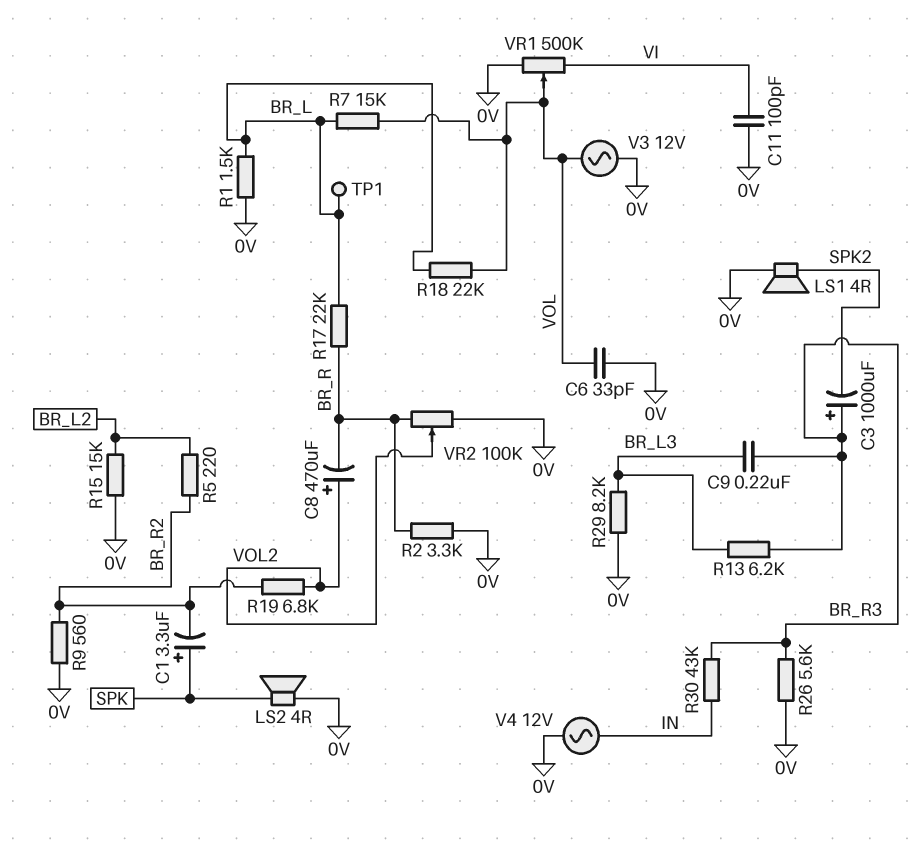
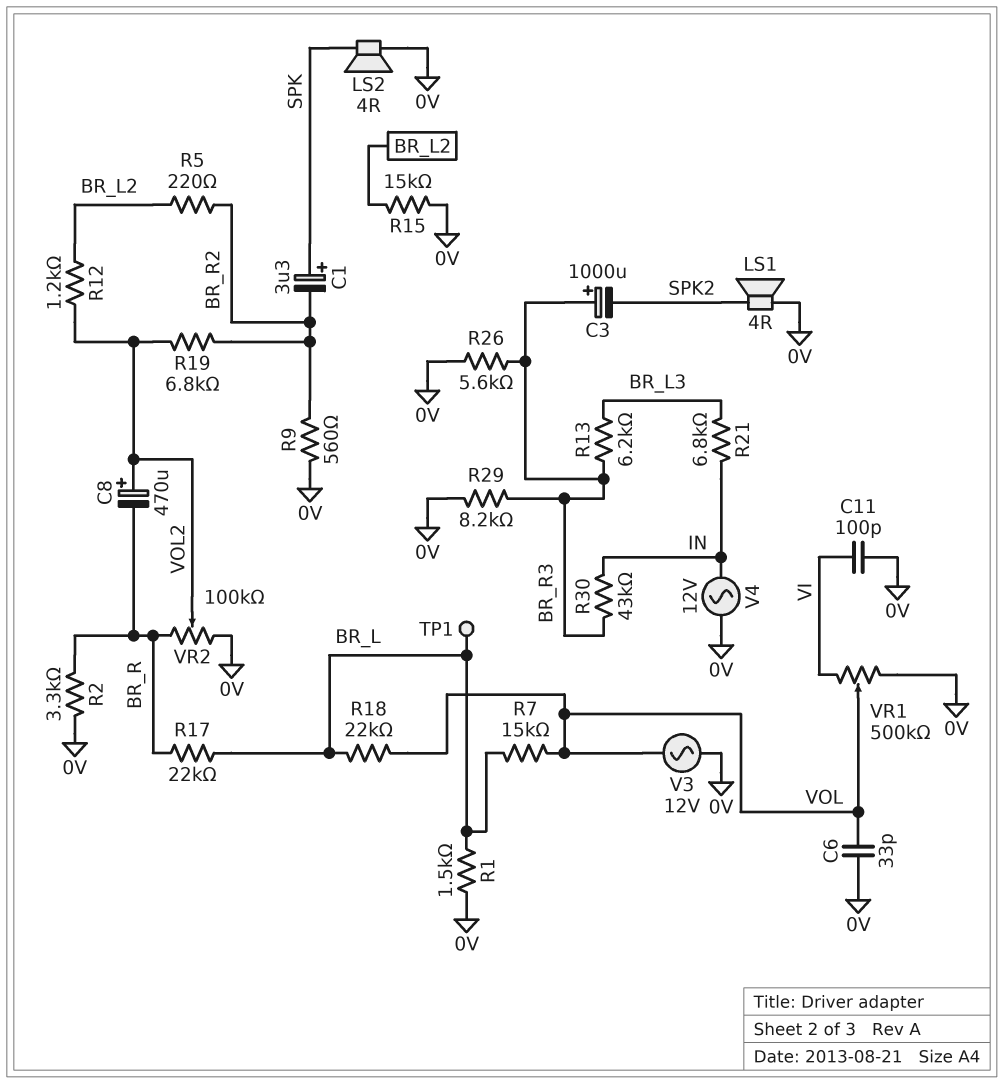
C9: 220nF (BR_L3, BR_R3) -> none
R12: none -> 1.2k (BR_L2, VOL2)
R21: none -> 6.8k (BR_L3, IN)
R29: 8.2k (0V, BR_L3) -> 8.2k (0V, BR_R3)

